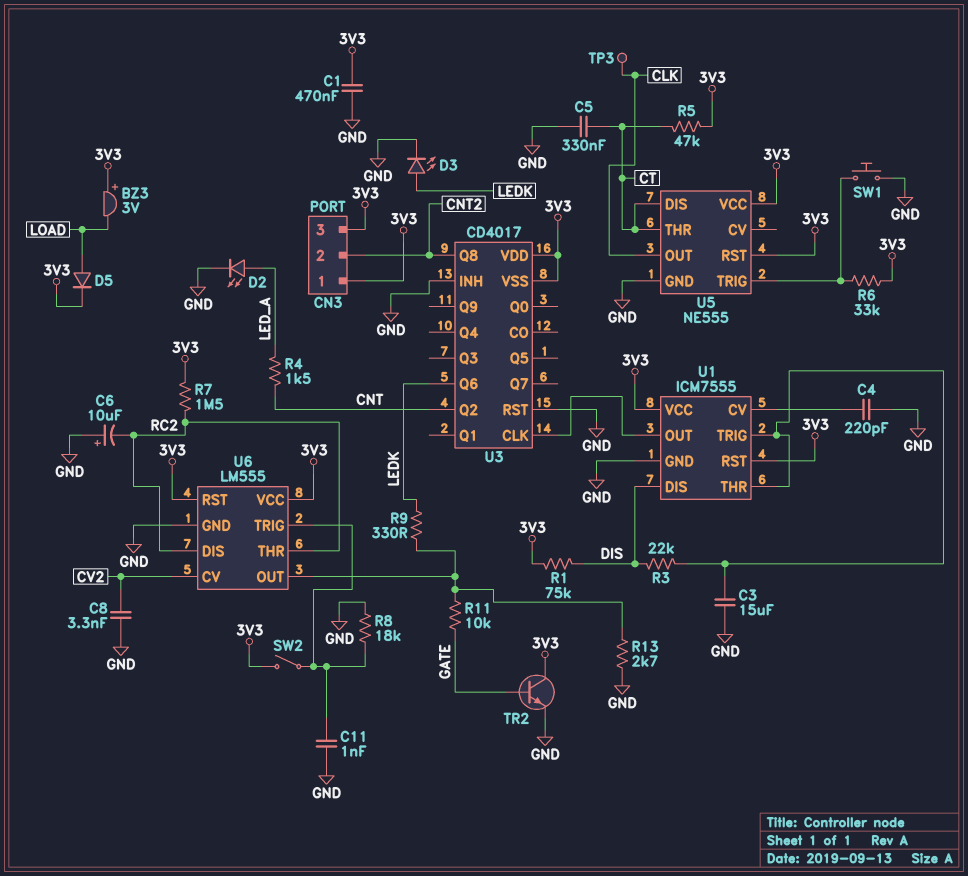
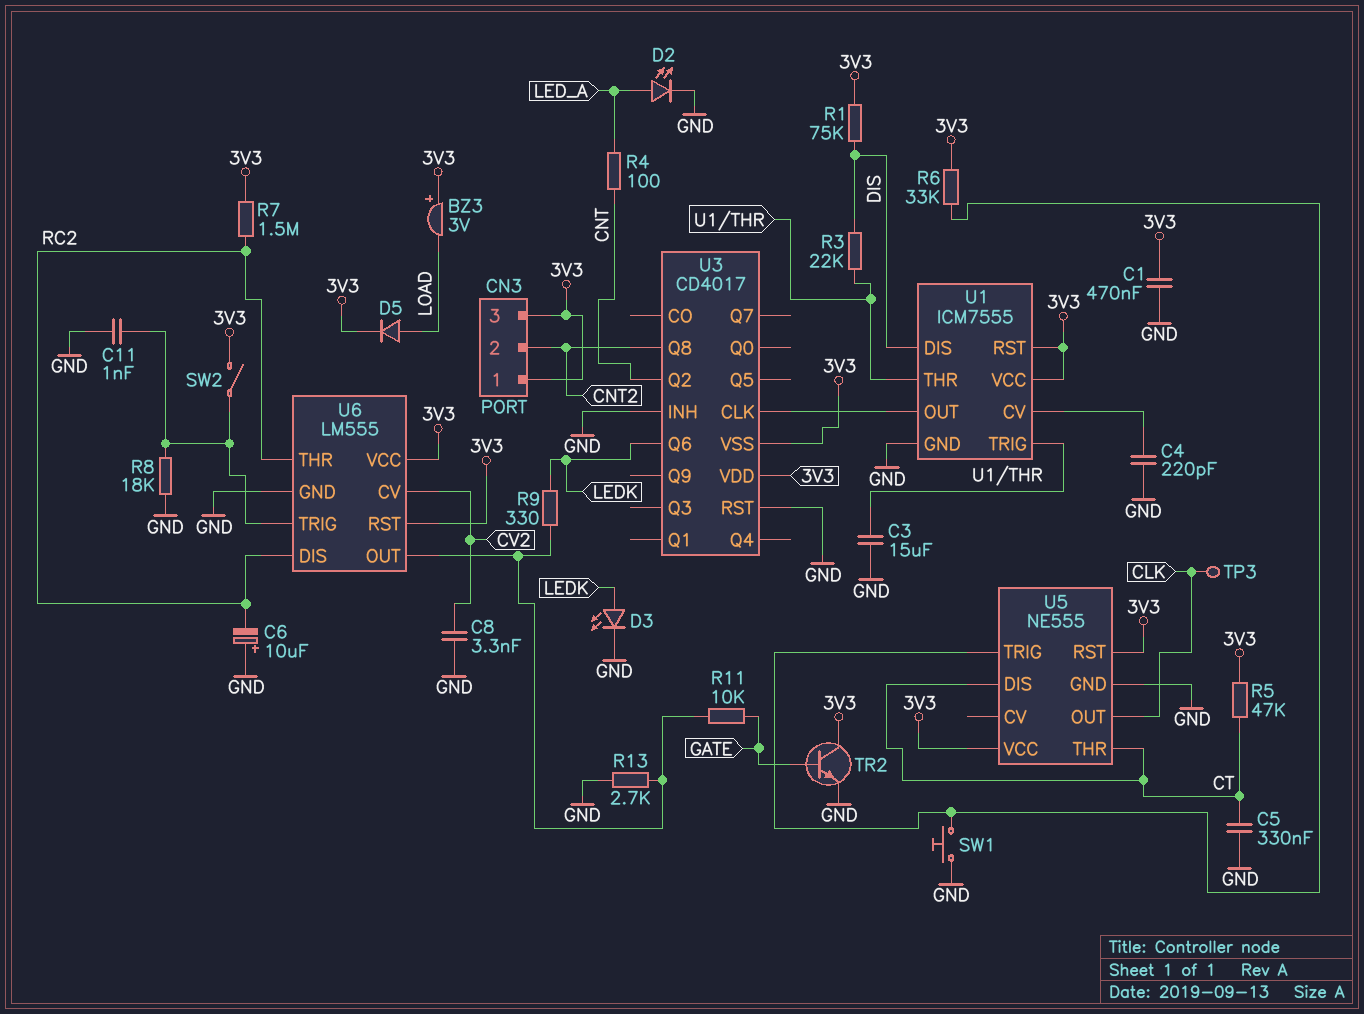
R4: 1.5k (CNT, LED_A) -> 100 (CNT, LED_A)

